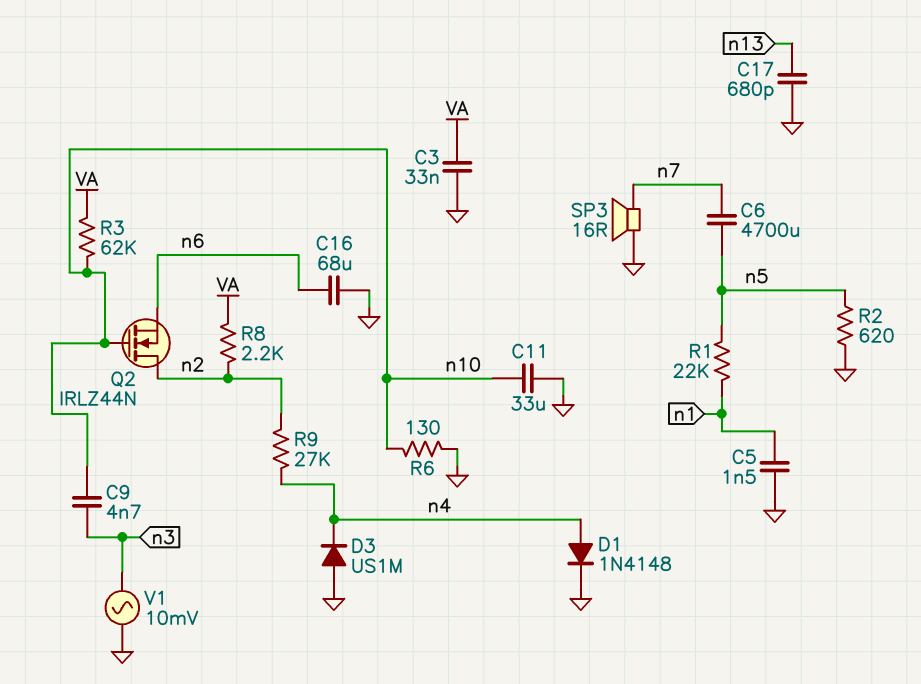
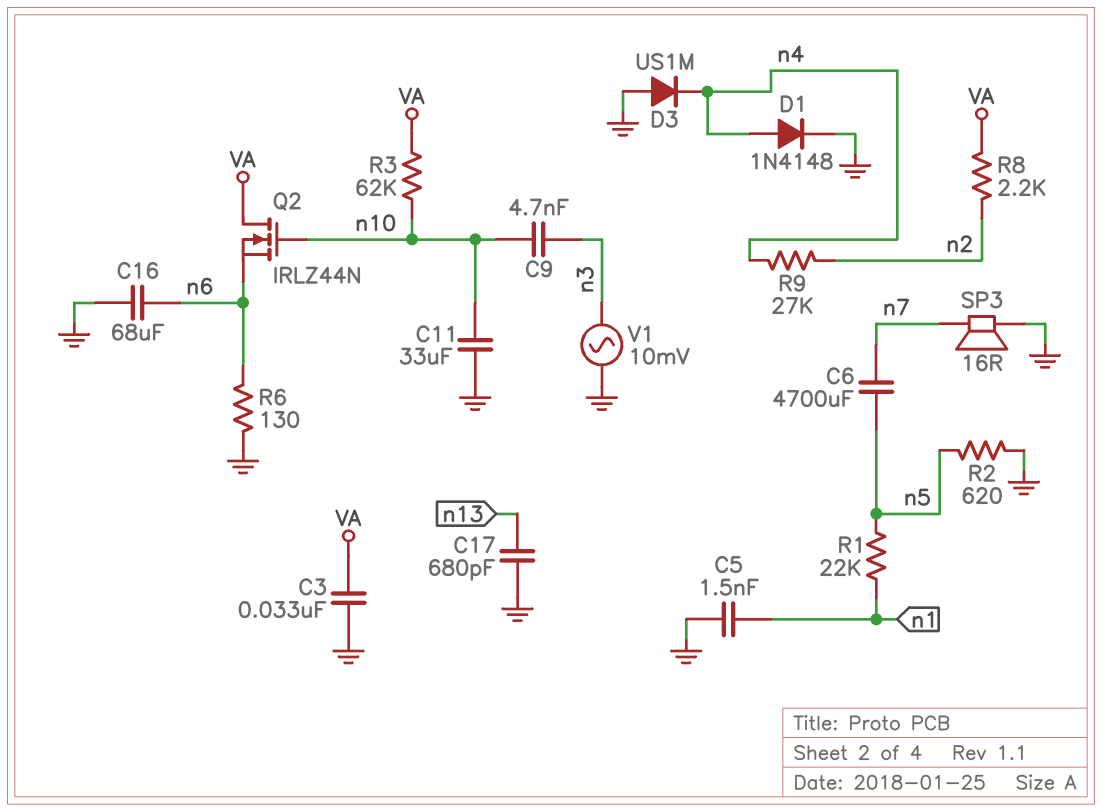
Q2: NMOS IRLZ44N (G n10, D n2, S n6) -> NMOS IRLZ44N (G n10, D VA, S n6)
R6: 130 (GND, n10) -> 130 (GND, n6)

